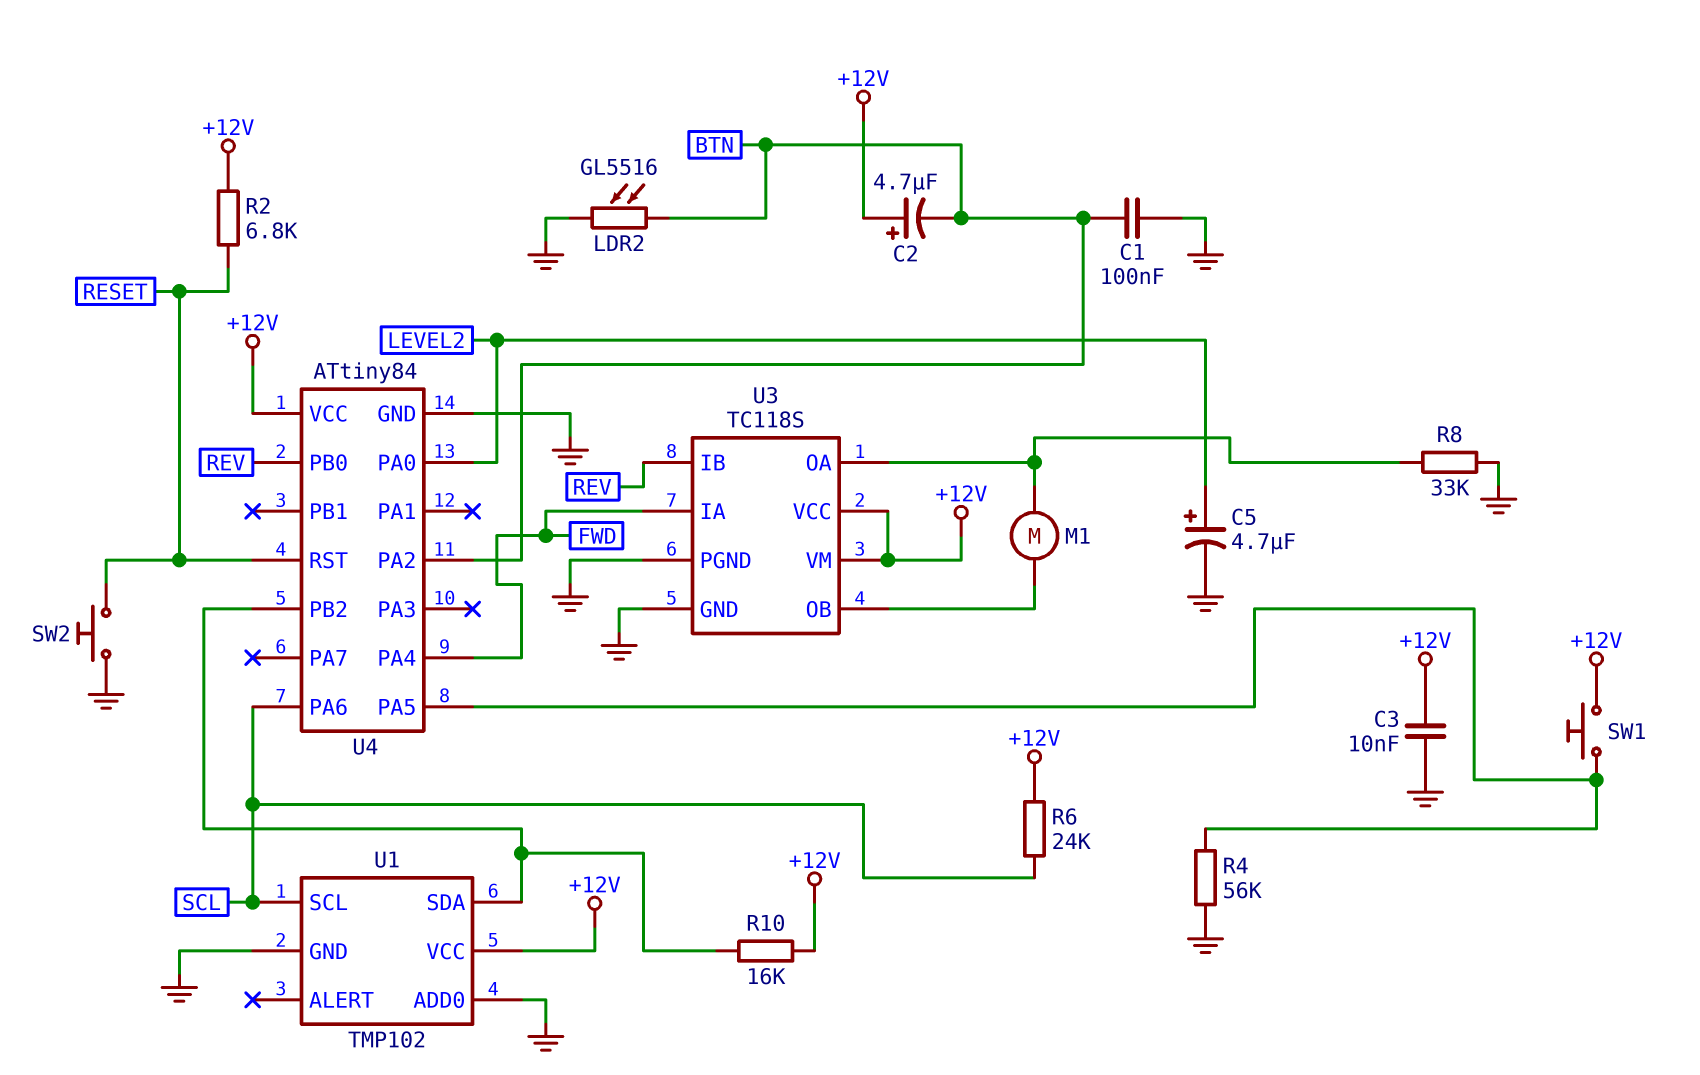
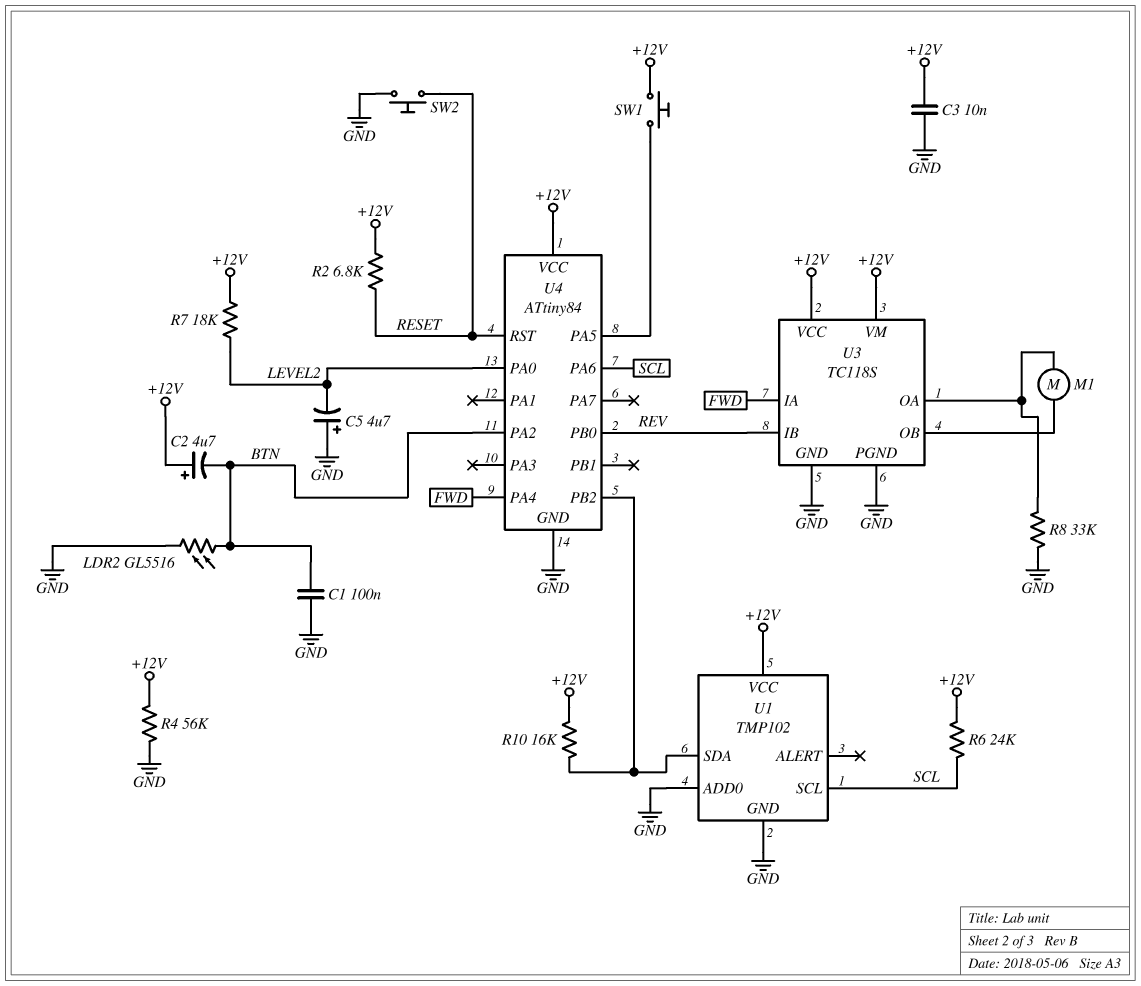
C5: 4.7uF (plus LEVEL2, minus GND) -> 4.7uF (plus GND, minus LEVEL2)
R4: 56k (GND, U4/PA5) -> 56k (+12V, GND)
R7: none -> 18k (+12V, LEVEL2)

